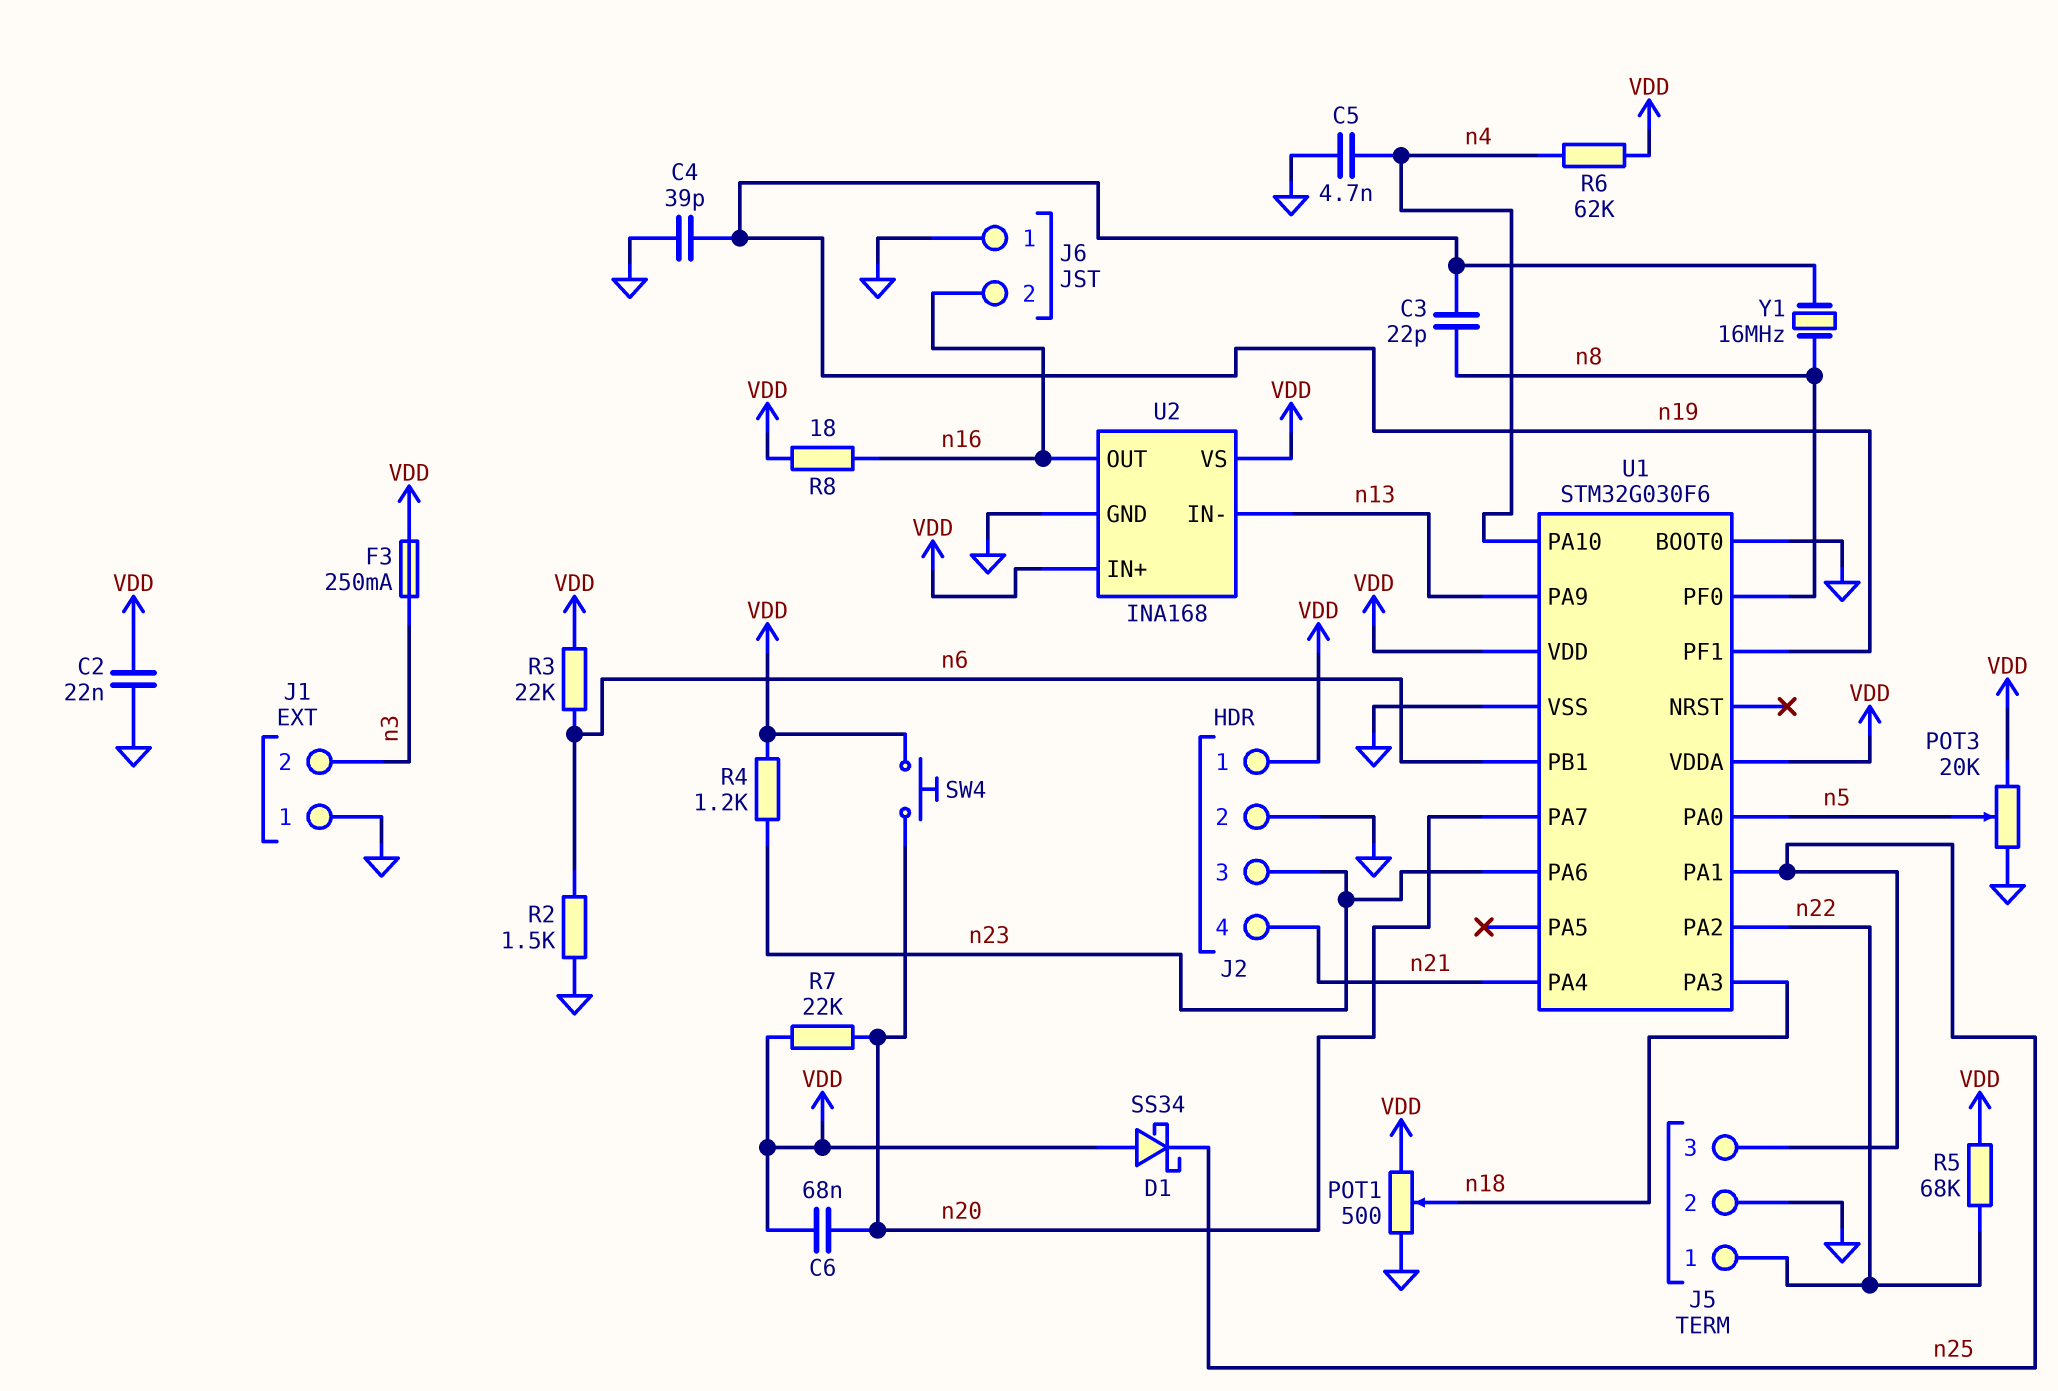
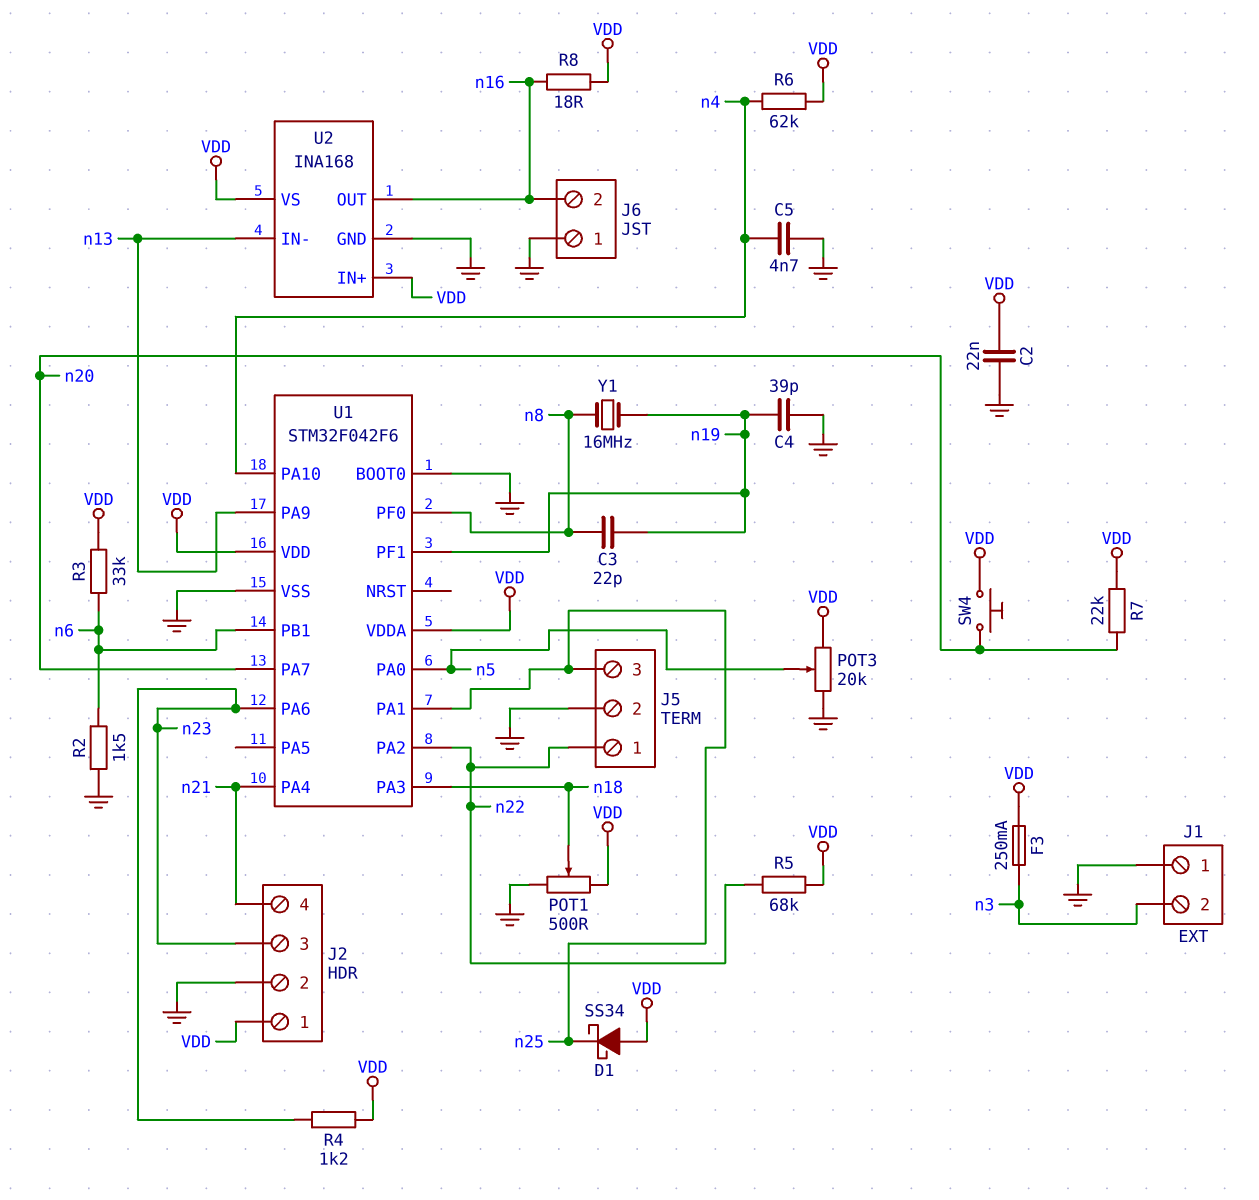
C6: 68nF (VDD, n20) -> none
R3: 22k (VDD, n6) -> 33k (VDD, n6)
U1: STM32G030F6 -> STM32F042F6

